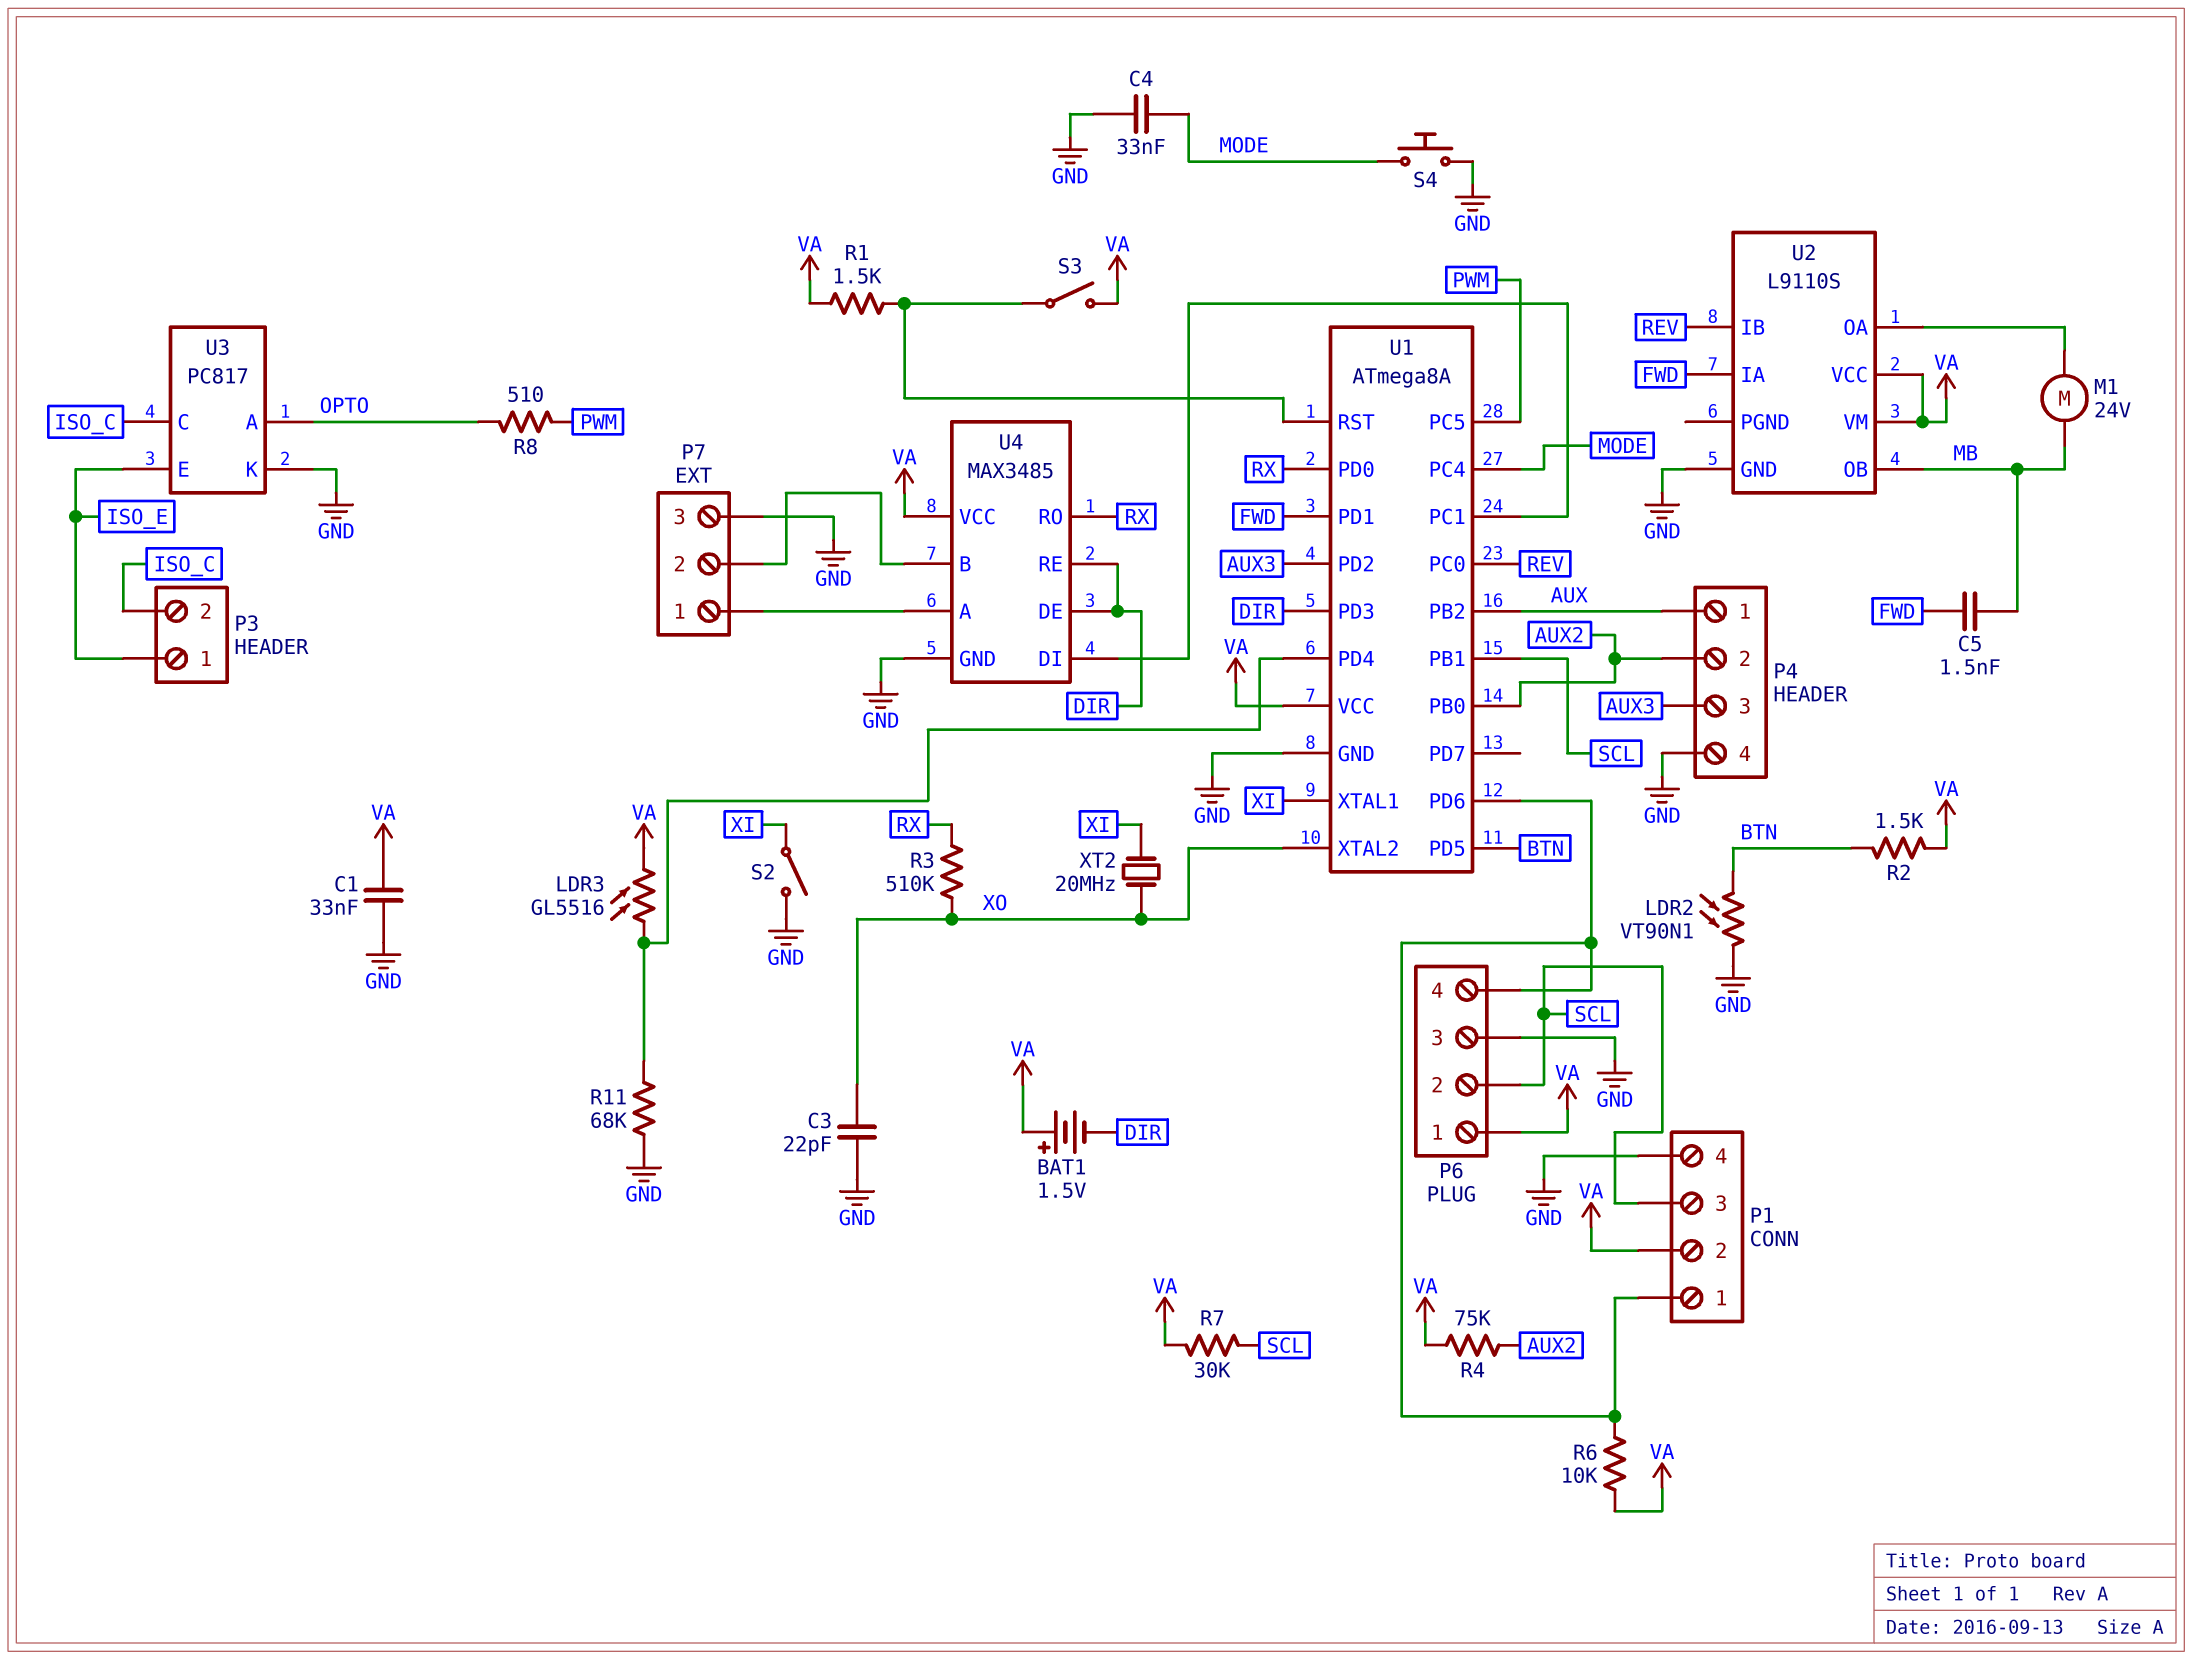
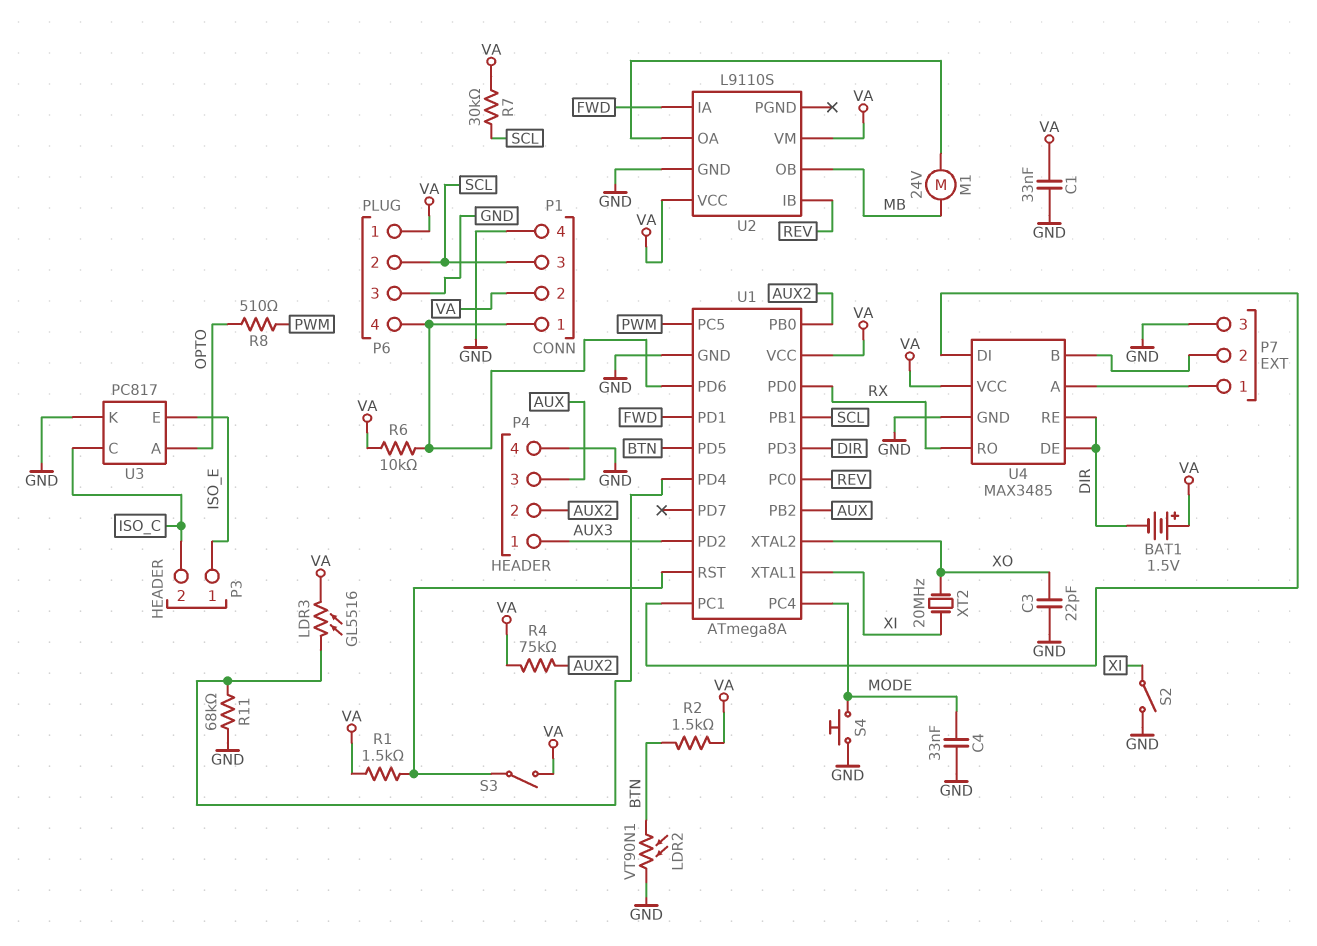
C5: 1.5nF (FWD, MB) -> none
P4 pin 1: AUX -> AUX3
P4 pin 3: AUX3 -> AUX
R3: 510k (RX, XO) -> none

